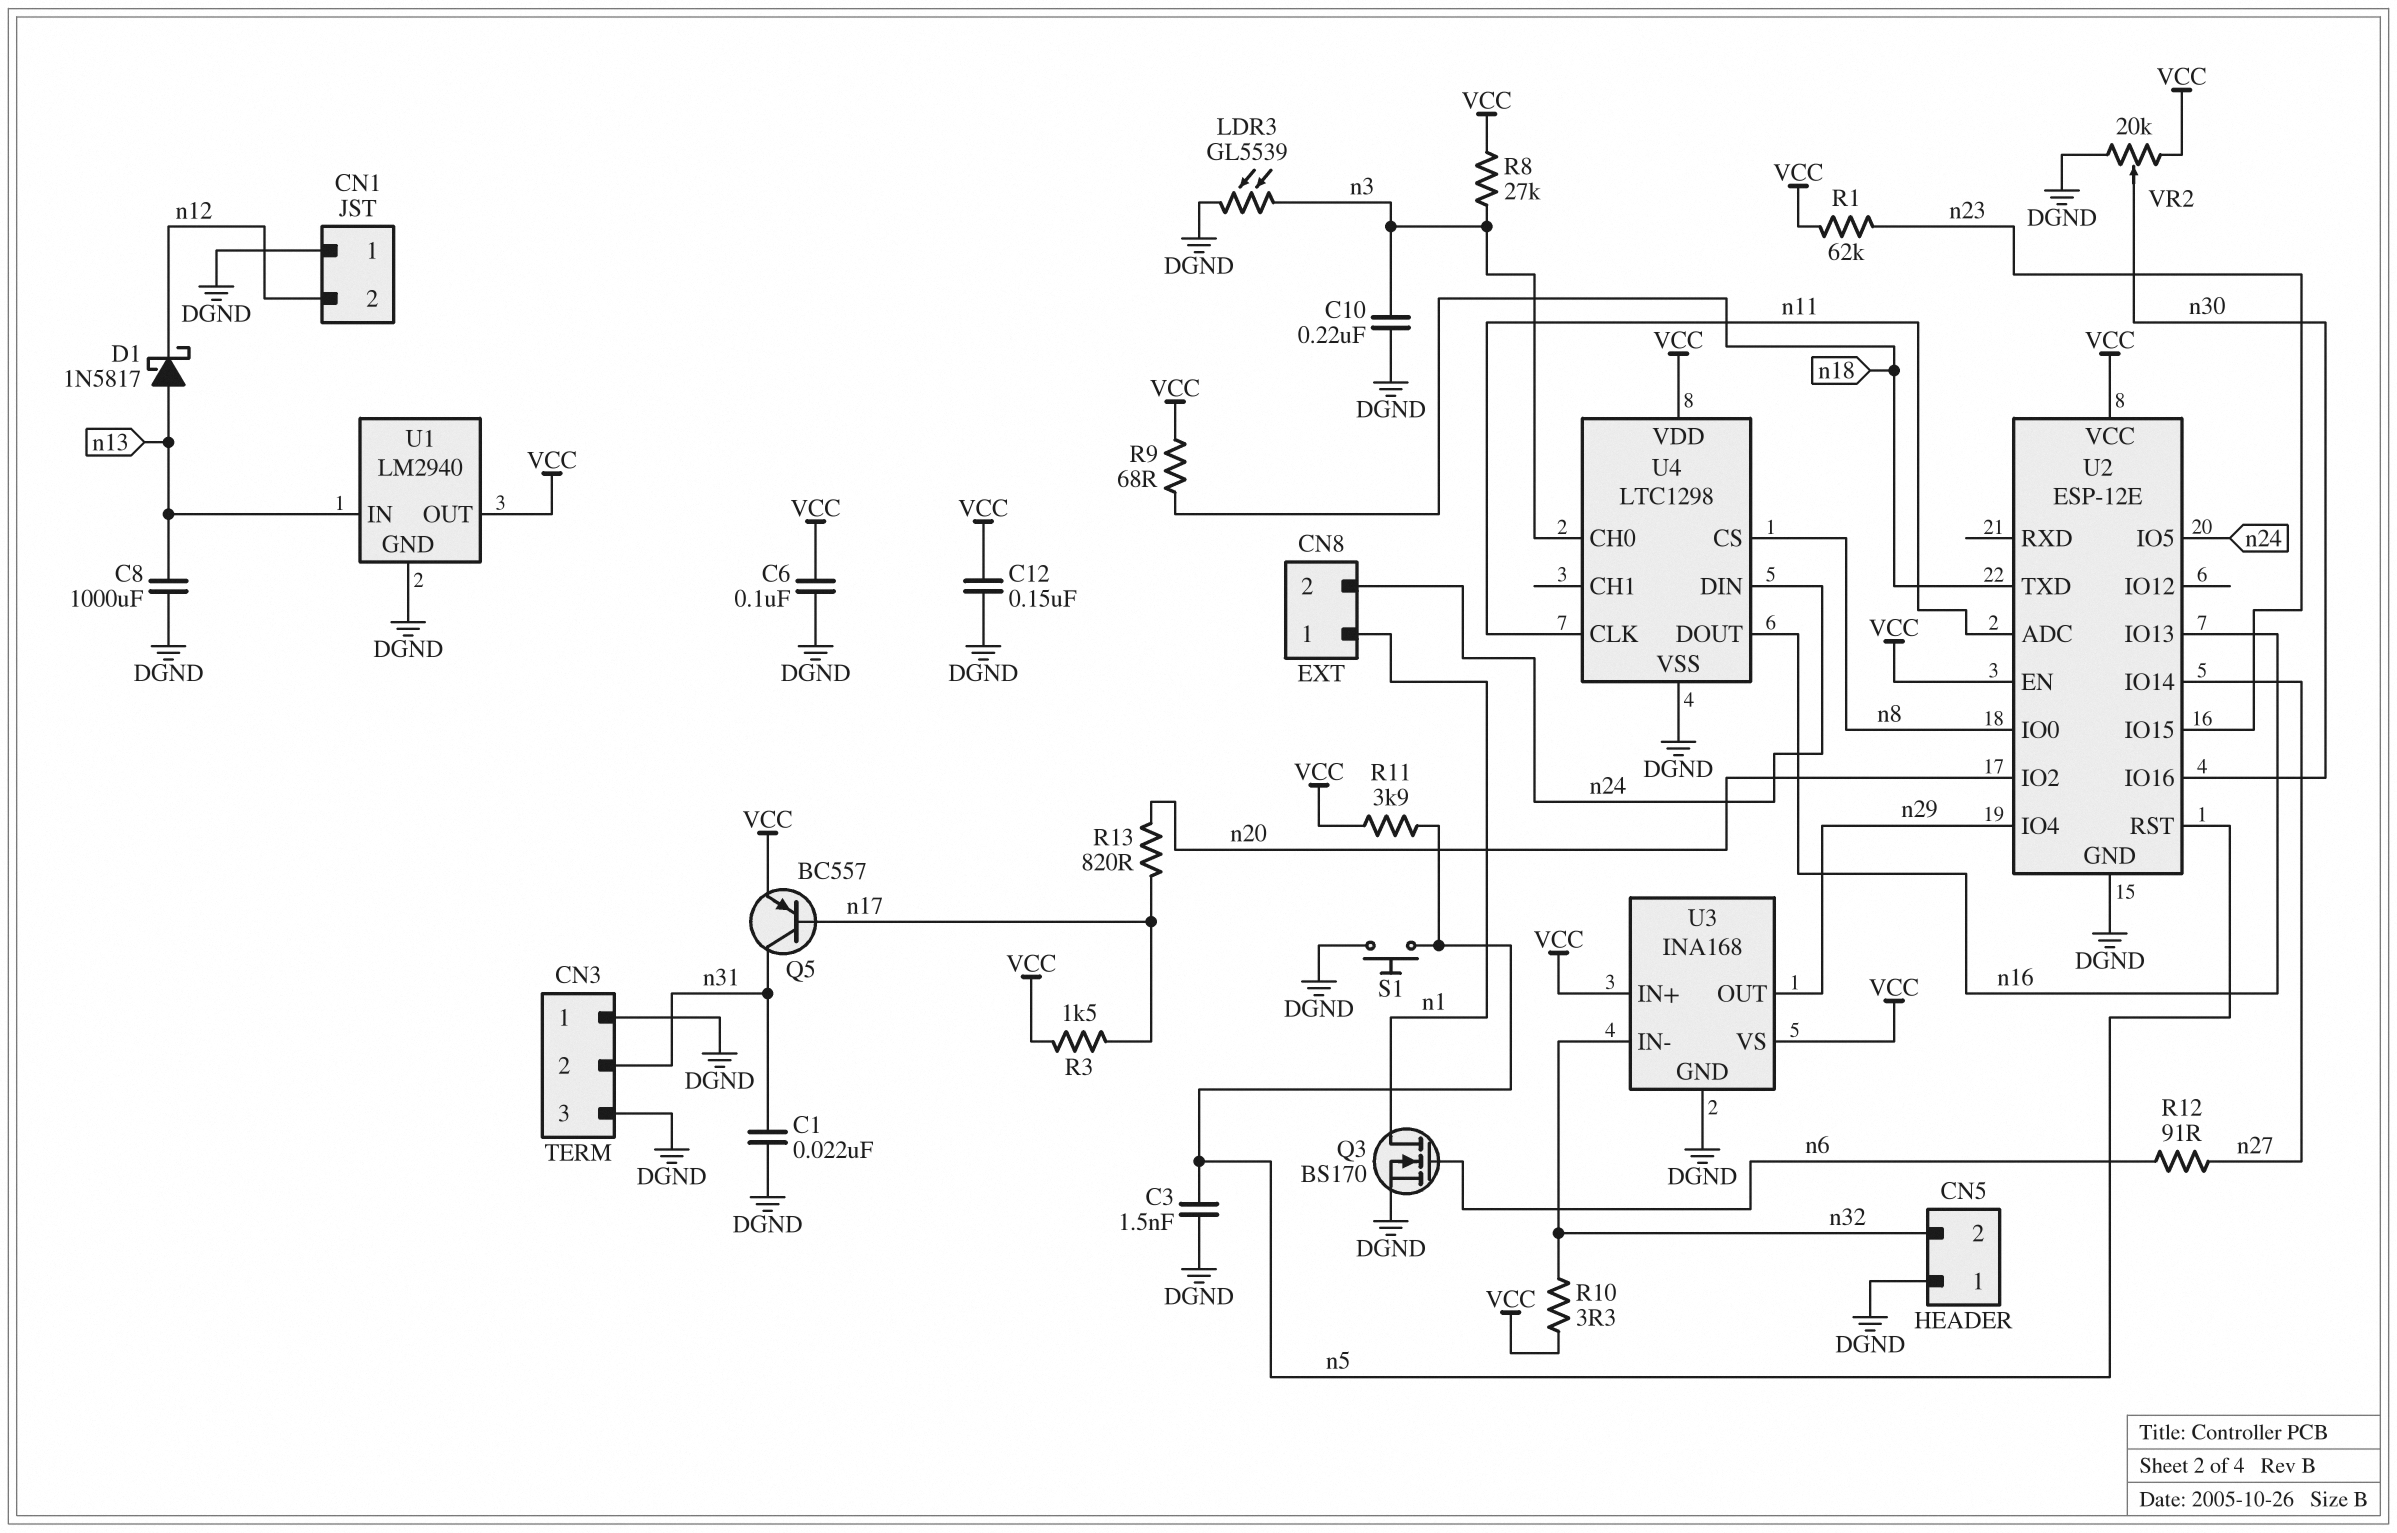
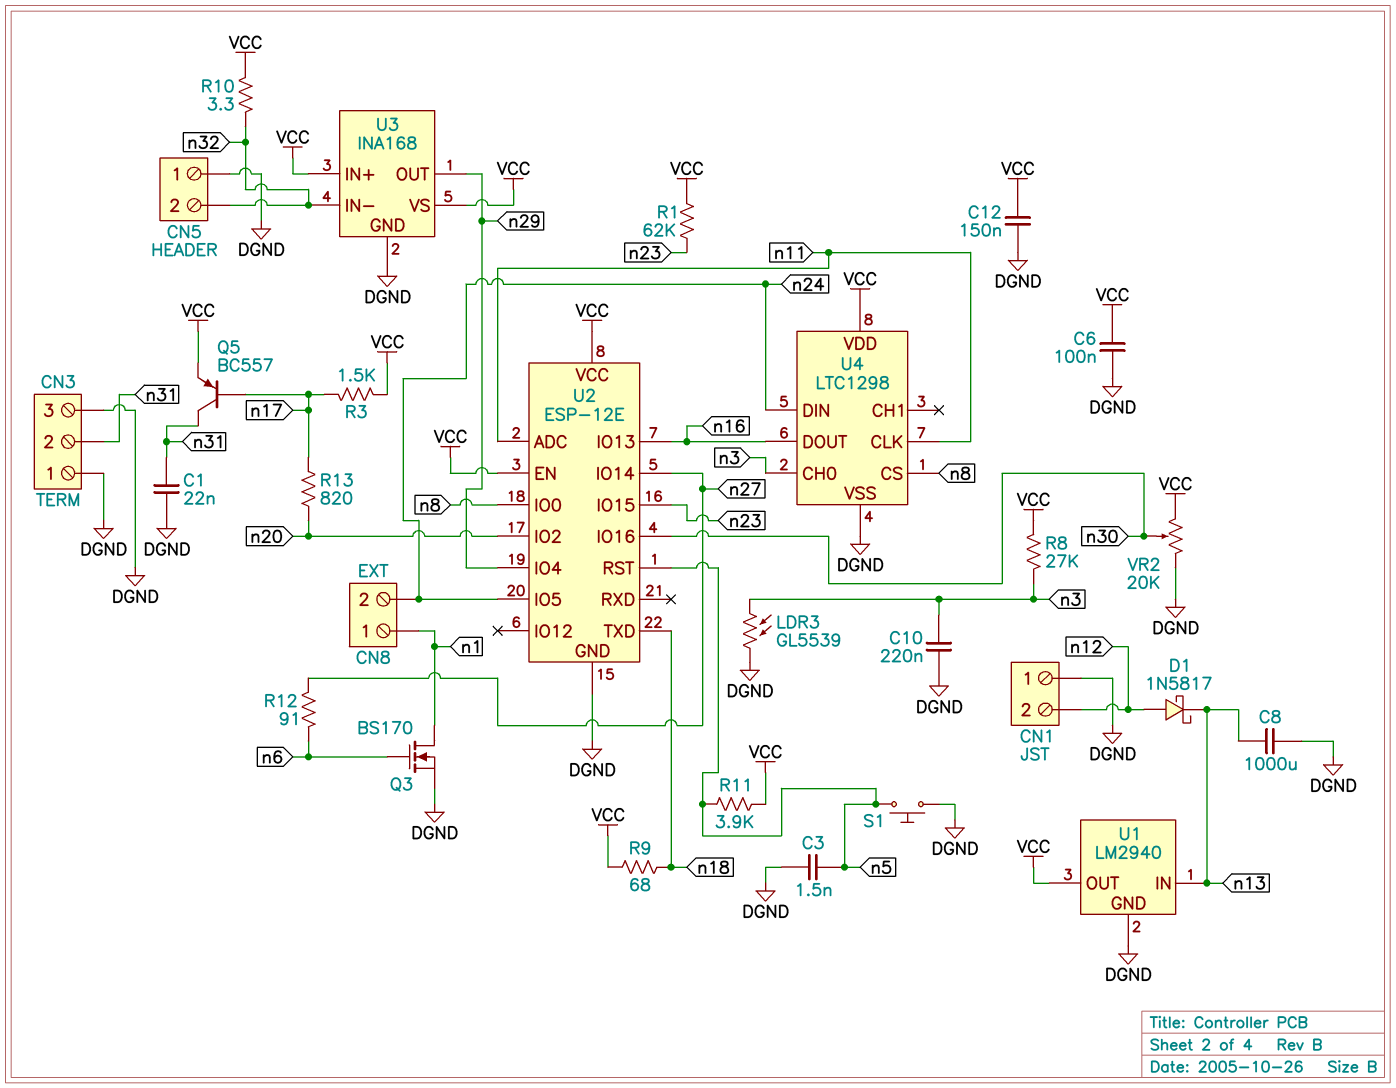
D1: schottky 1N5817 (A n13, K n12) -> schottky 1N5817 (A n12, K n13)

